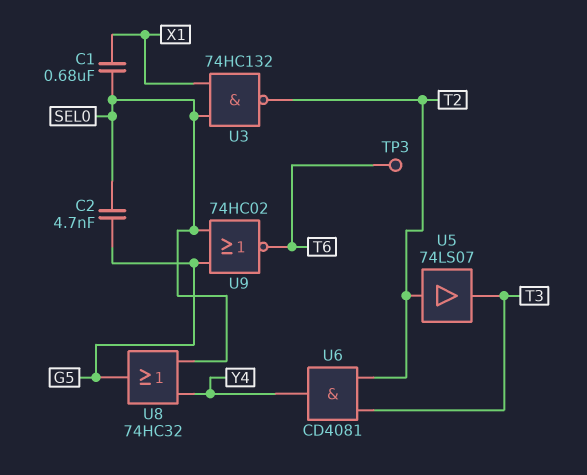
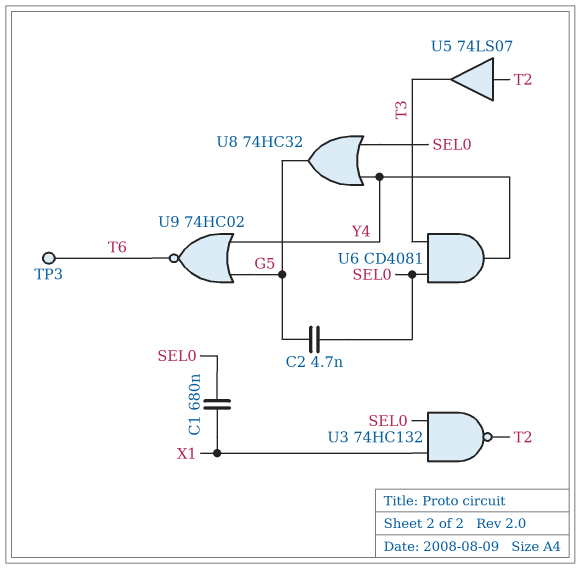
U6: AND CD4081 (in T2, in T3, out Y4) -> AND CD4081 (in SEL0, in T3, out Y4)
U9: NOR 74HC02 (in G5, in SEL0, out T6) -> NOR 74HC02 (in G5, in Y4, out T6)

